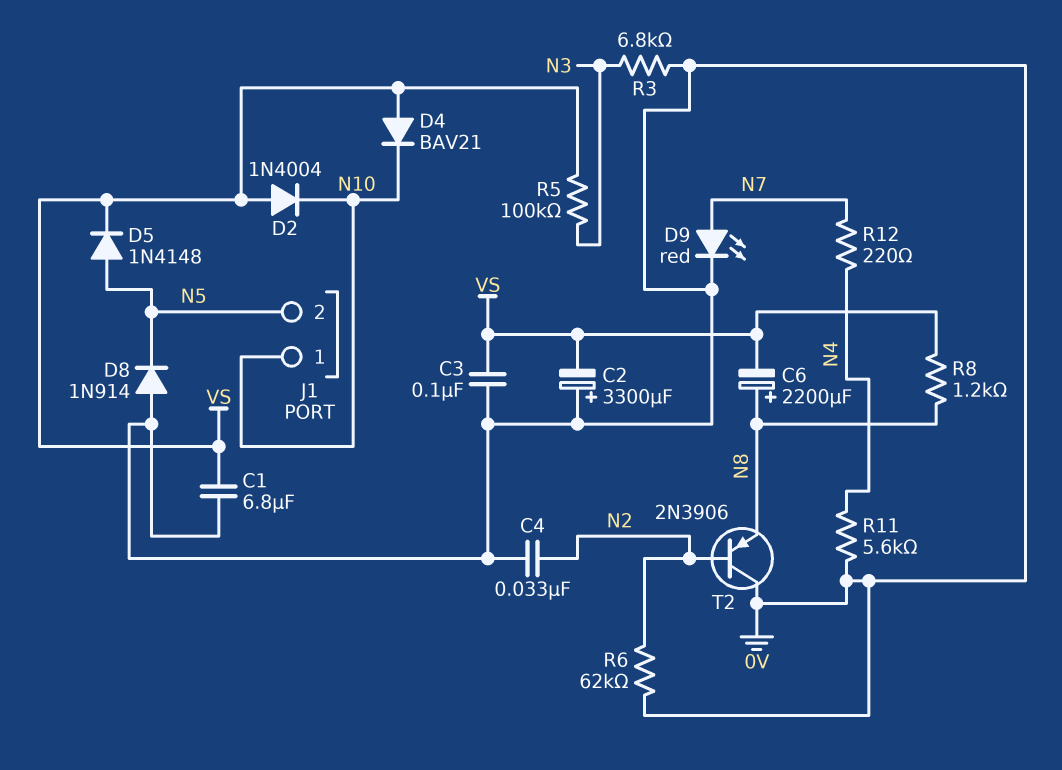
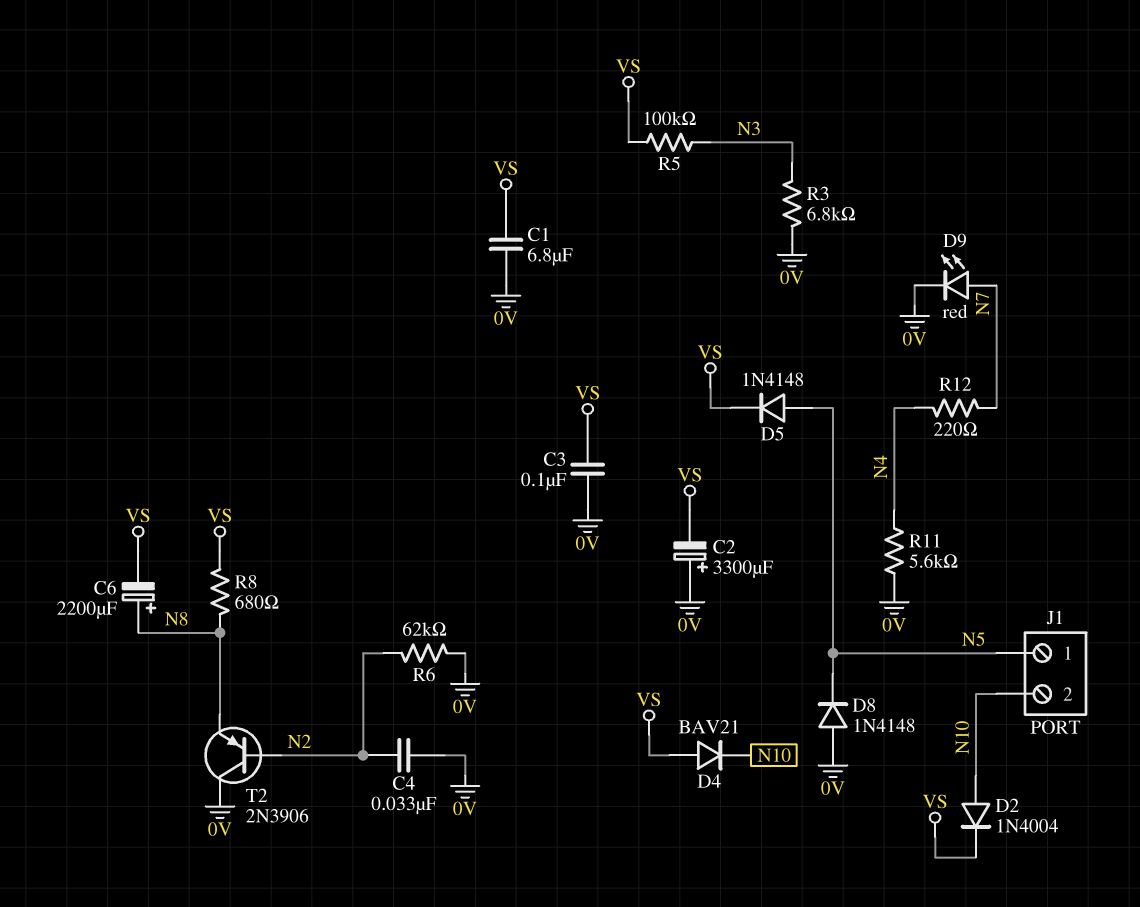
D2: diode 1N4004 (A VS, K N10) -> diode 1N4004 (A N10, K VS)
D8: diode 1N914 (A 0V, K N5) -> diode 1N4148 (A 0V, K N5)
J1 pin 1: N10 -> N5
J1 pin 2: N5 -> N10
R8: 1.2k (N8, VS) -> 680 (N8, VS)

